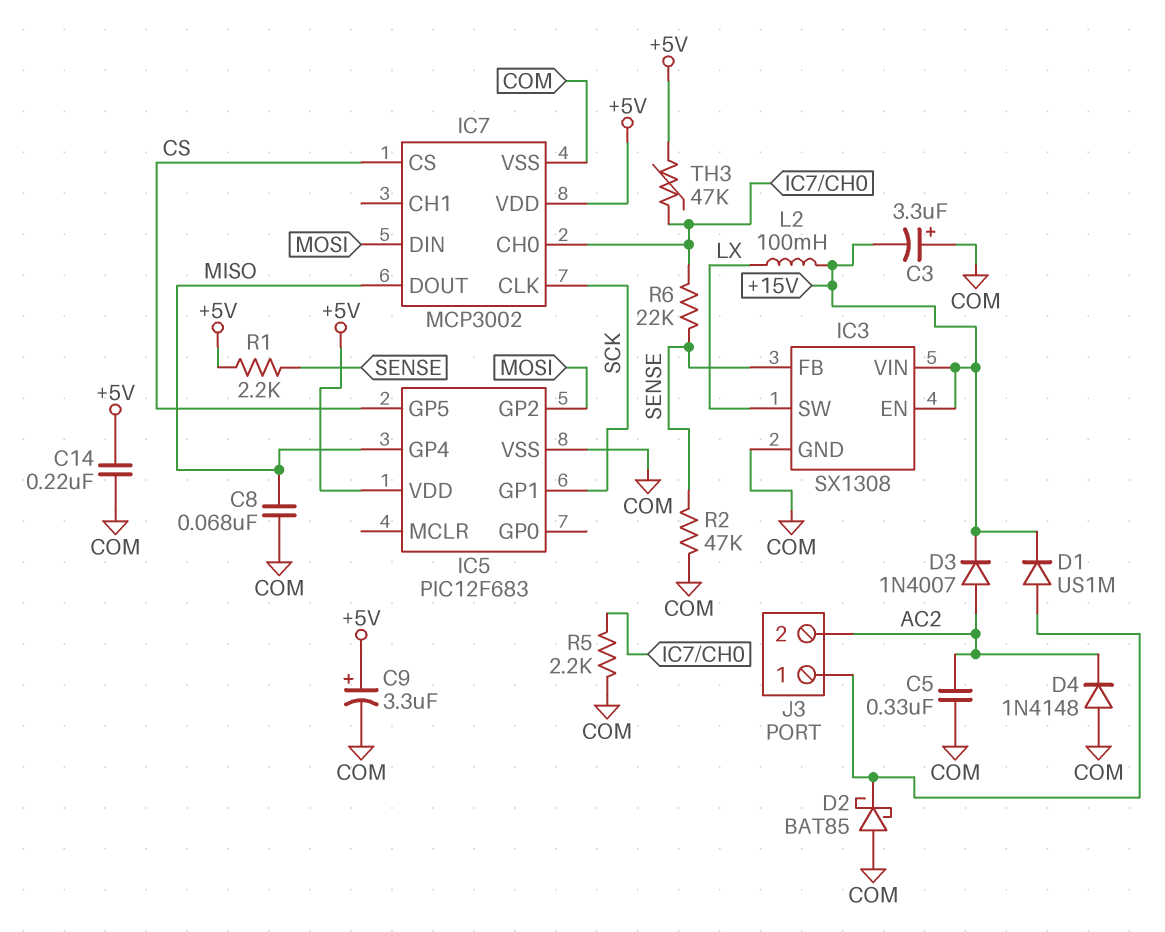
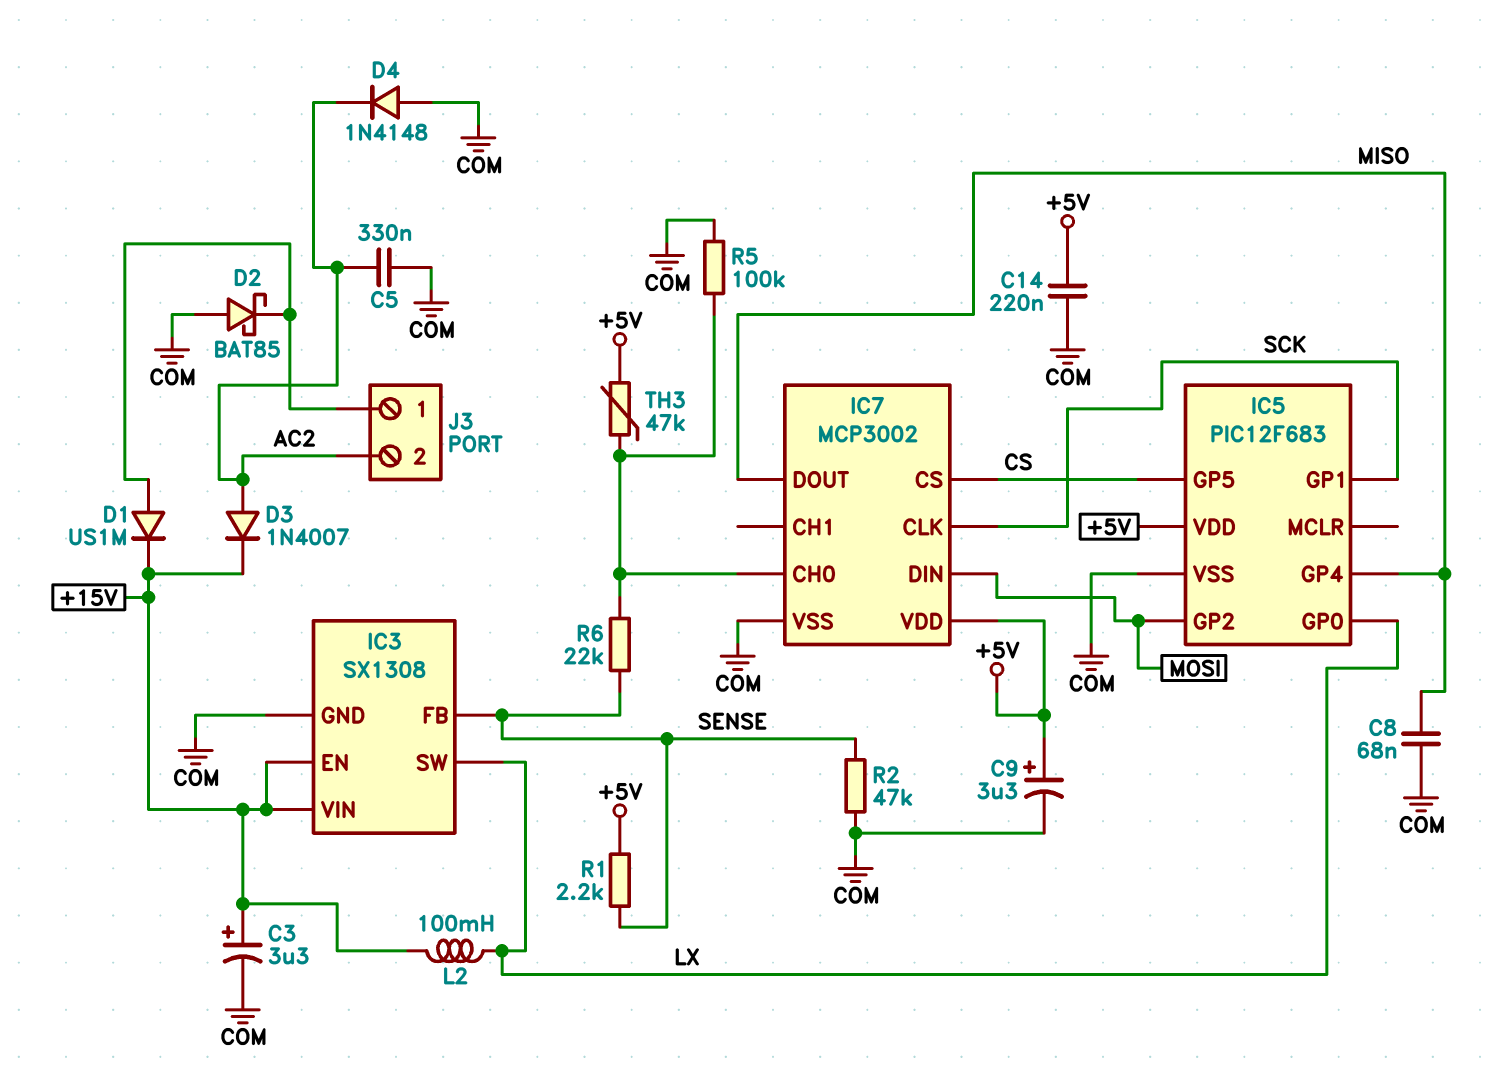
C3: 3.3uF (plus COM, minus +15V) -> 3.3uF (plus +15V, minus COM)
IC5 pin GP0: none -> LX
R5: 2.2k (COM, IC7/CH0) -> 100k (COM, IC7/CH0)

